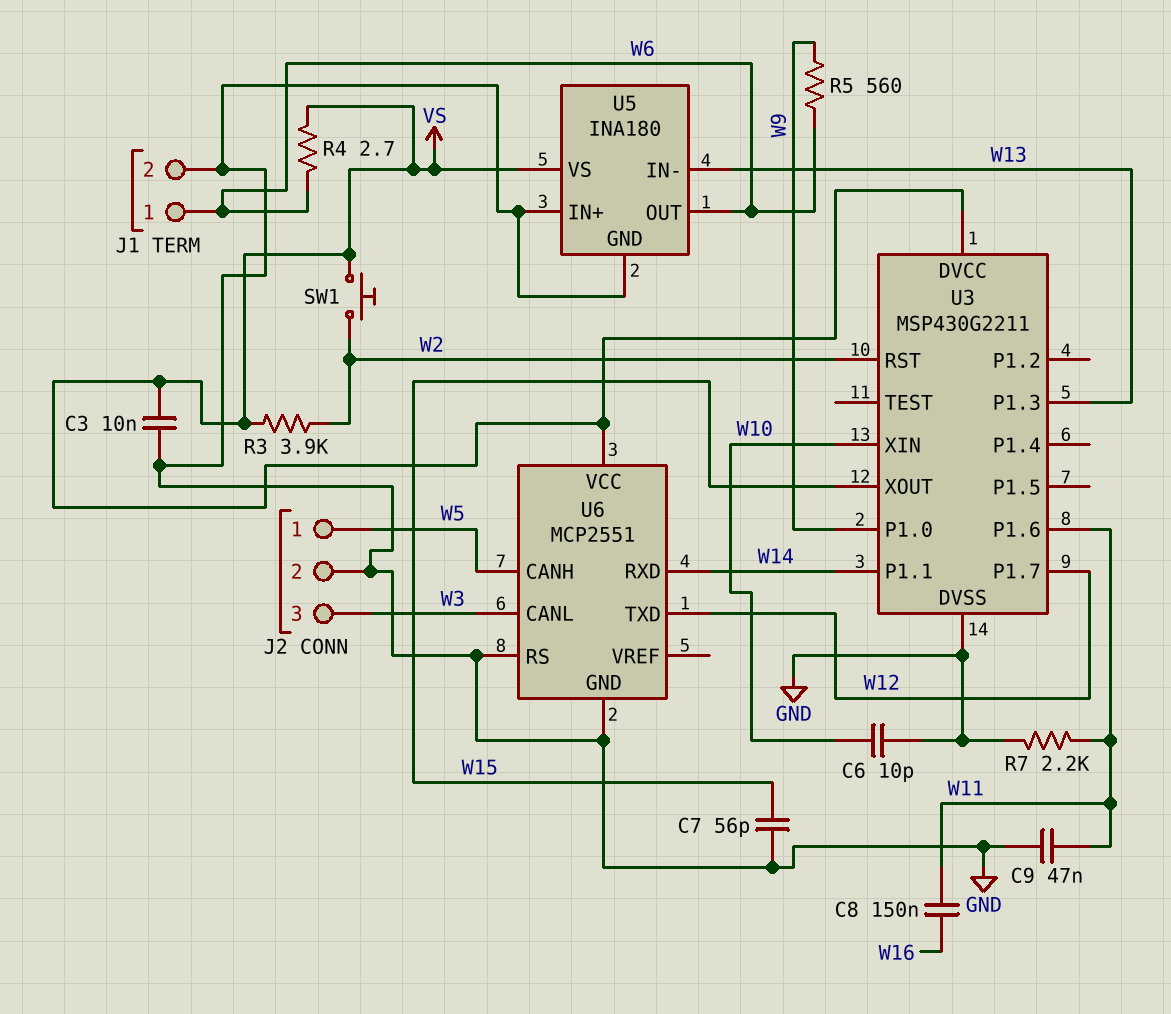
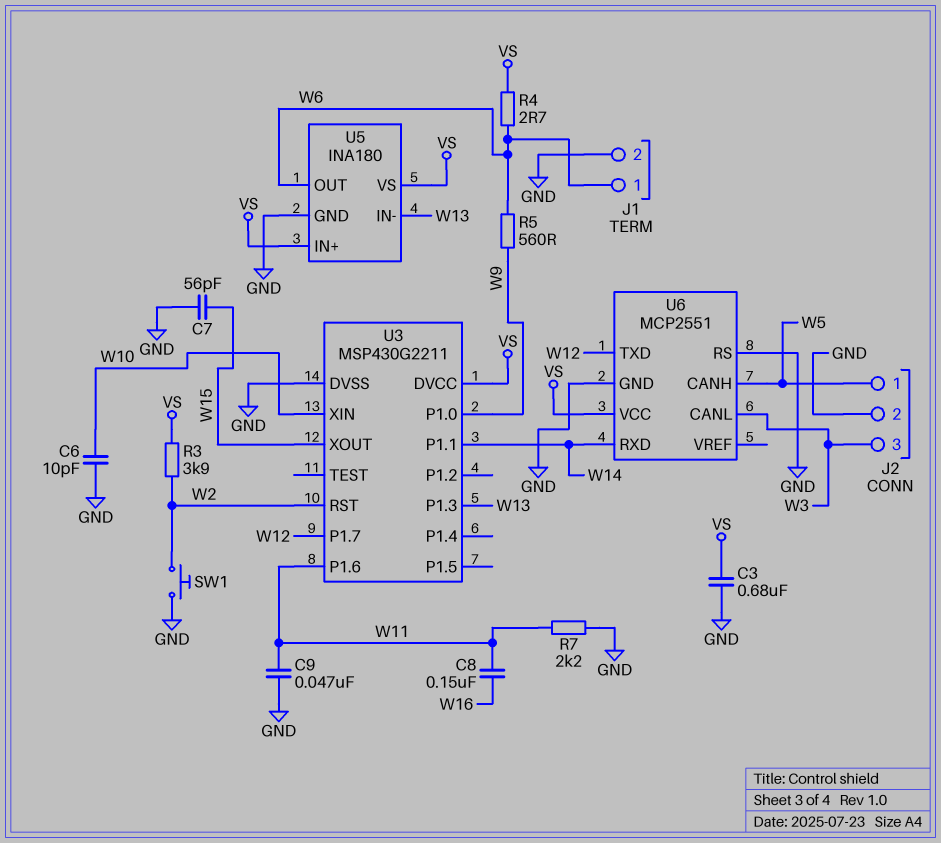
C3: 10nF (GND, VS) -> 680nF (GND, VS)
SW1: button (VS, W2) -> button (GND, W2)
U5 pin IN+: GND -> VS

